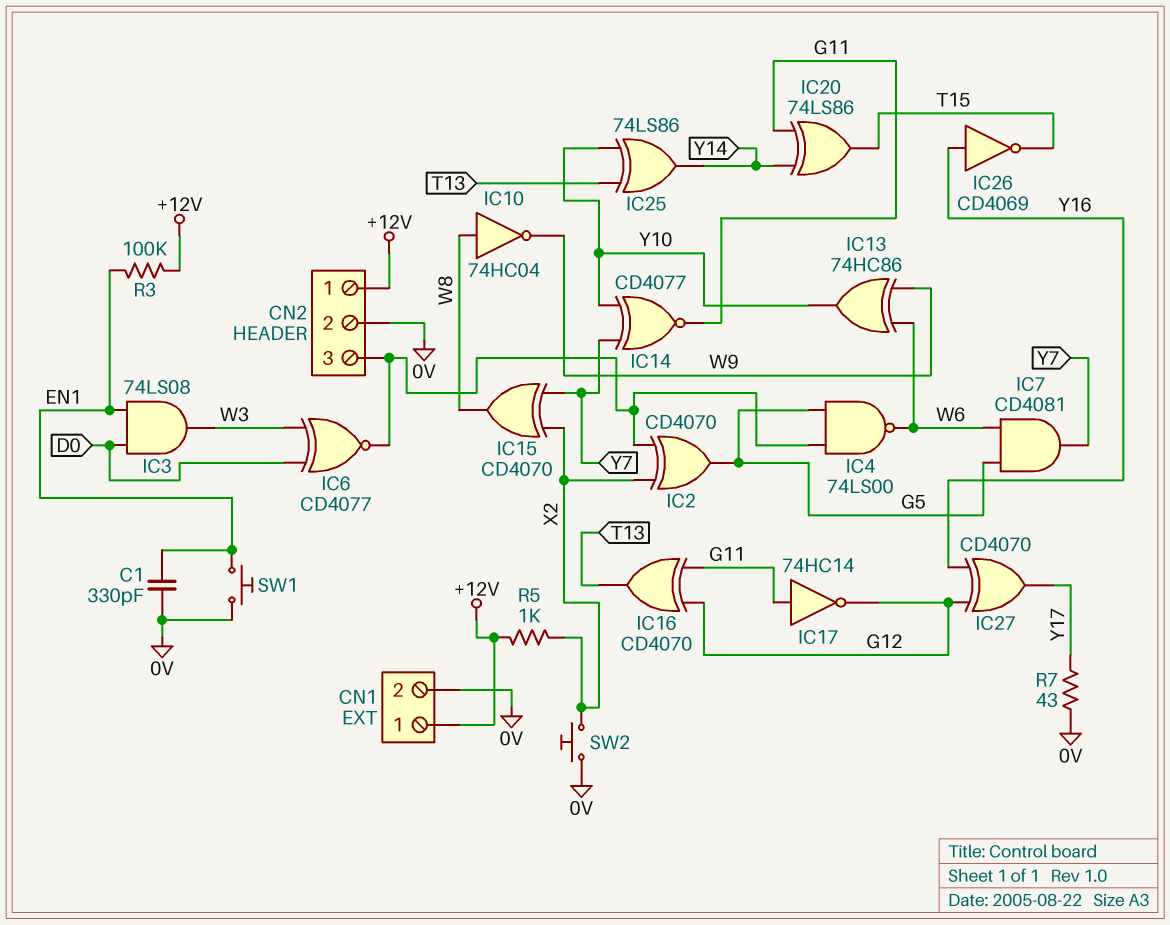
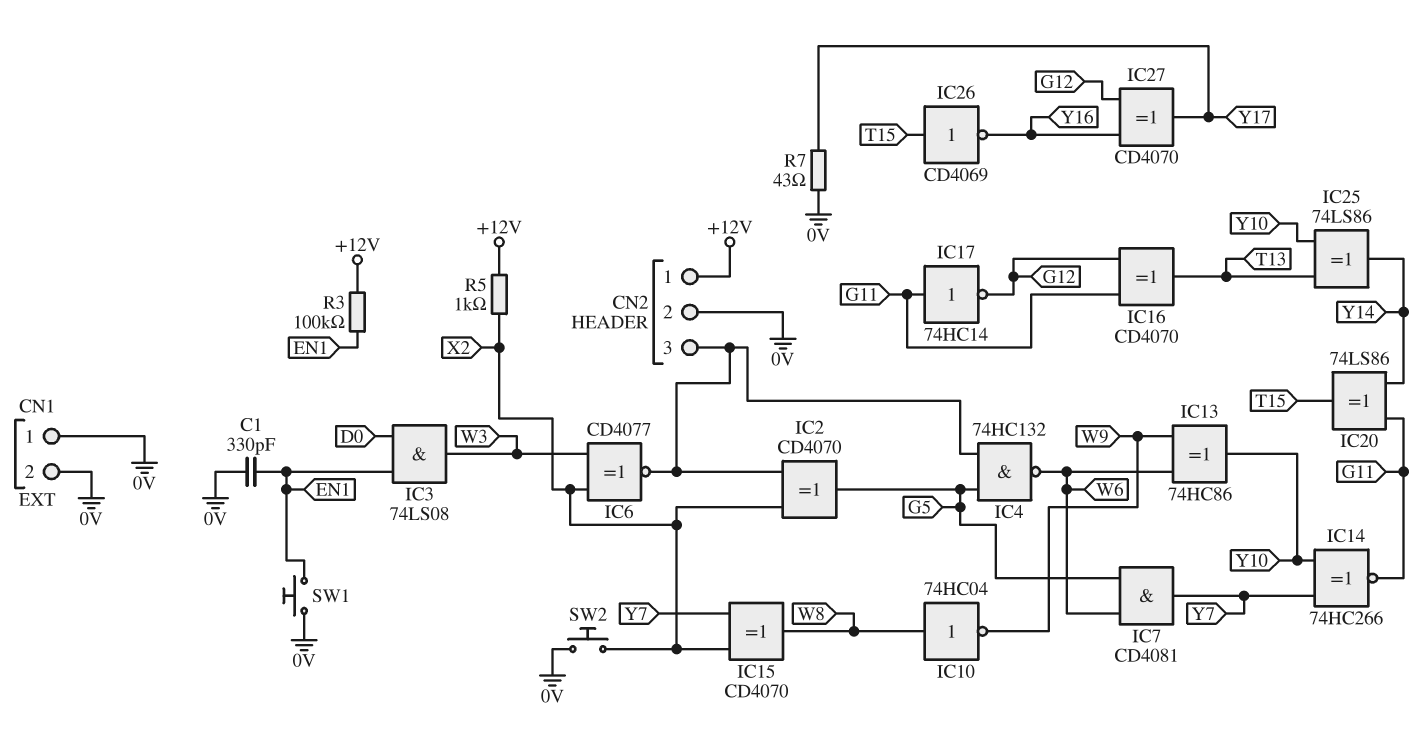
CN1 pin 1: +12V -> 0V
IC4: NAND 74LS00 (in CN2/3, in G5, out W6) -> NAND 74HC132 (in CN2/3, in G5, out W6)
IC6: XNOR CD4077 (in D0, in W3, out CN2/3) -> XNOR CD4077 (in W3, in X2, out CN2/3)
IC14: XNOR CD4077 (in Y7, in Y10, out G11) -> XNOR 74HC266 (in Y7, in Y10, out G11)
IC26: NOT CD4069 (in Y16, out T15) -> NOT CD4069 (in T15, out Y16)

